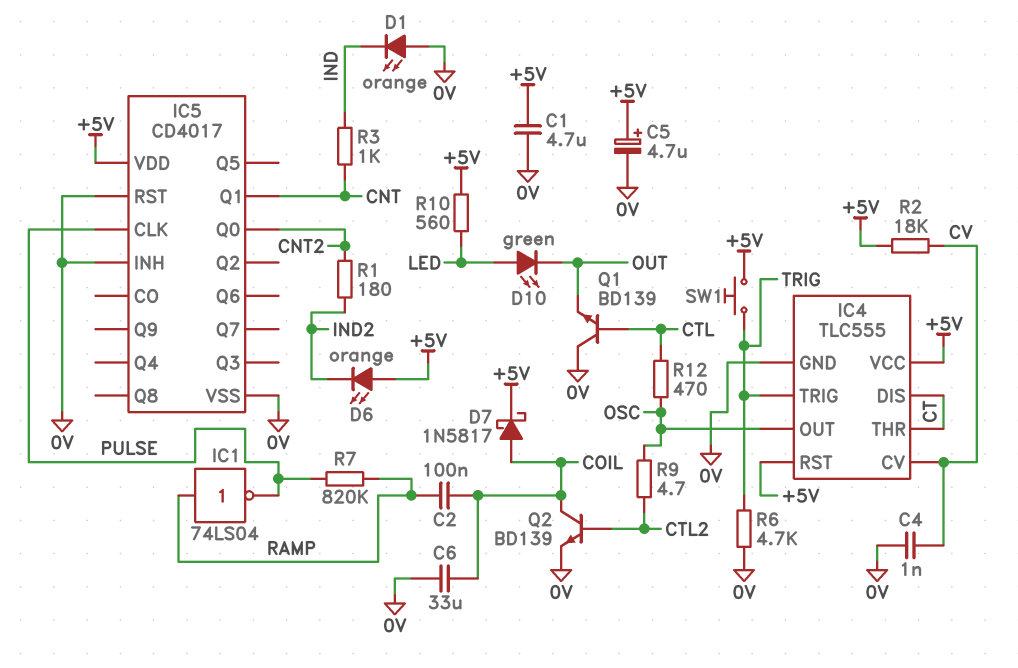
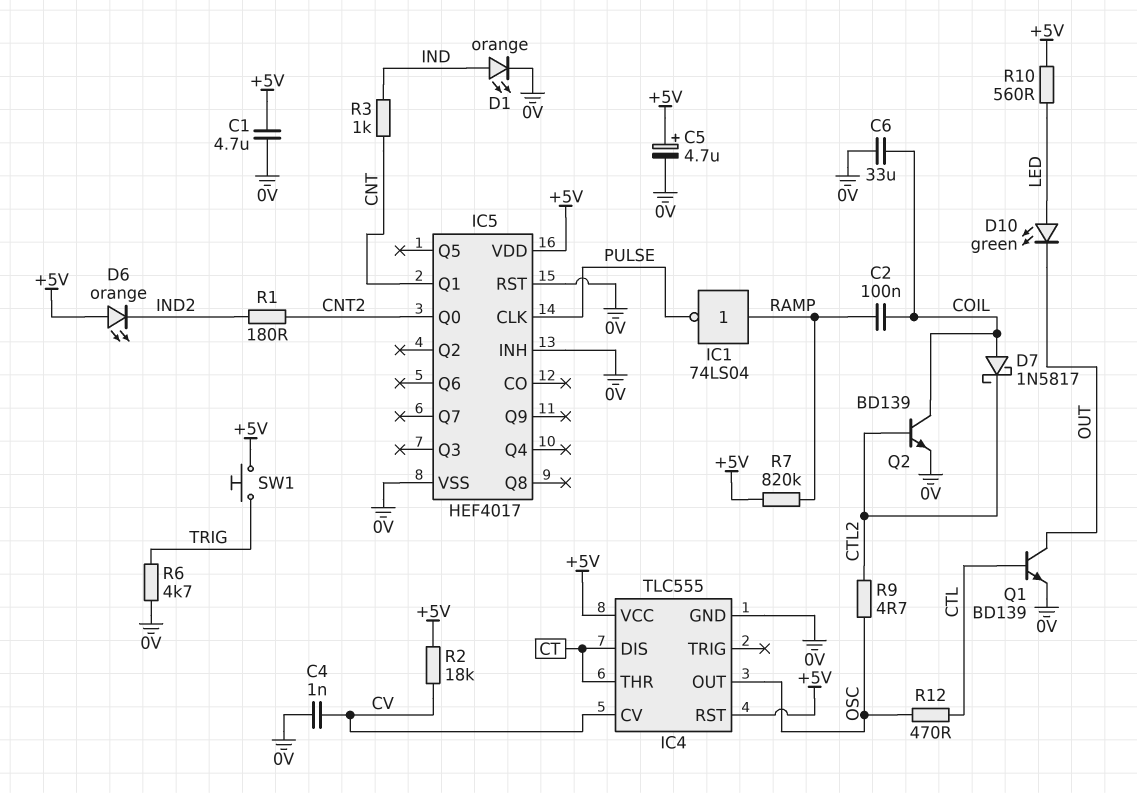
D1: LED orange (A 0V, K IND) -> LED orange (A IND, K 0V)
D7: schottky 1N5817 (A COIL, K +5V) -> schottky 1N5817 (A COIL, K CTL2)
IC4 pin TRIG: TRIG -> none
IC5: CD4017 -> HEF4017
Q1: NPN BD139 (B CTL, C 0V, E OUT) -> NPN BD139 (B CTL, C OUT, E 0V)
R7: 820k (PULSE, RAMP) -> 820k (+5V, RAMP)

